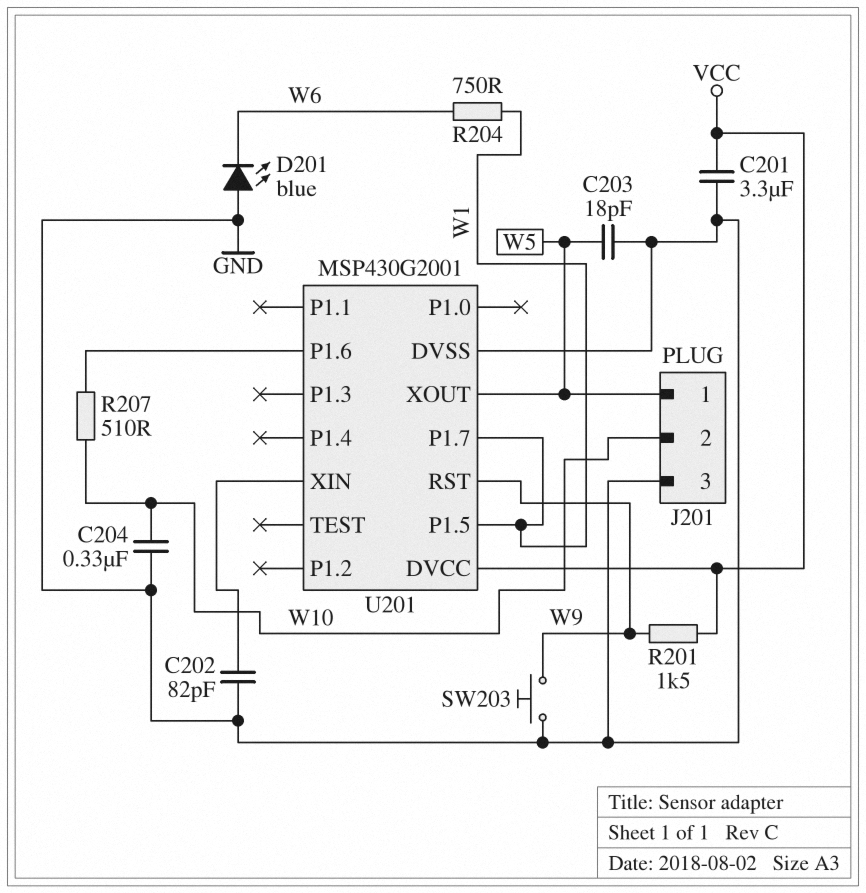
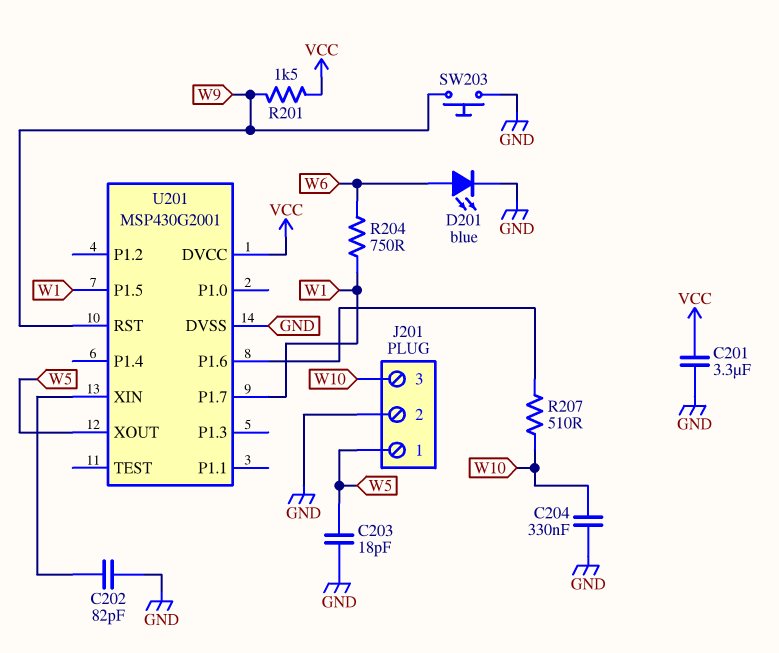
D201: LED blue (A GND, K W6) -> LED blue (A W6, K GND)
J201 pin 2: W10 -> GND
J201 pin 3: GND -> W10

